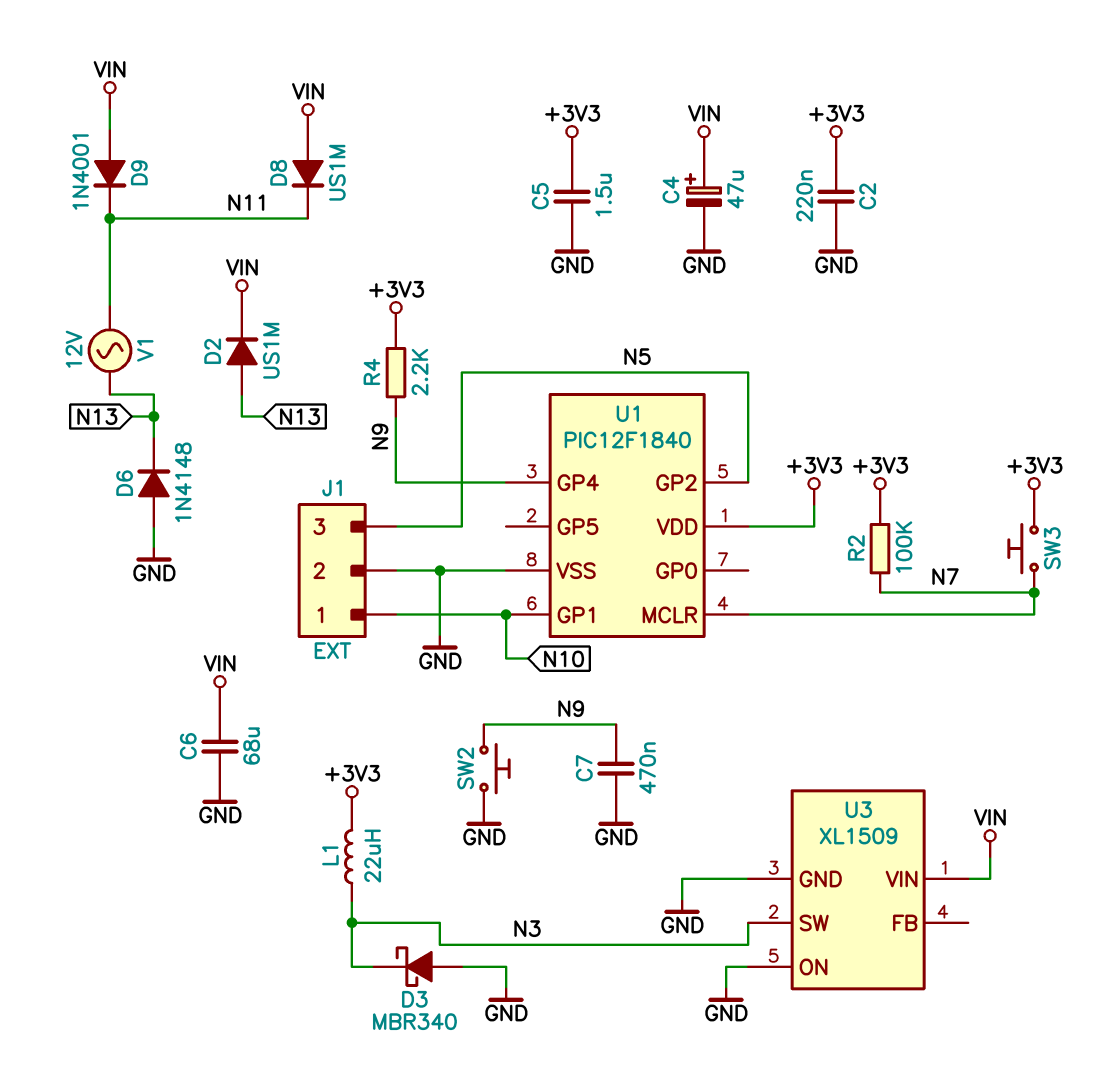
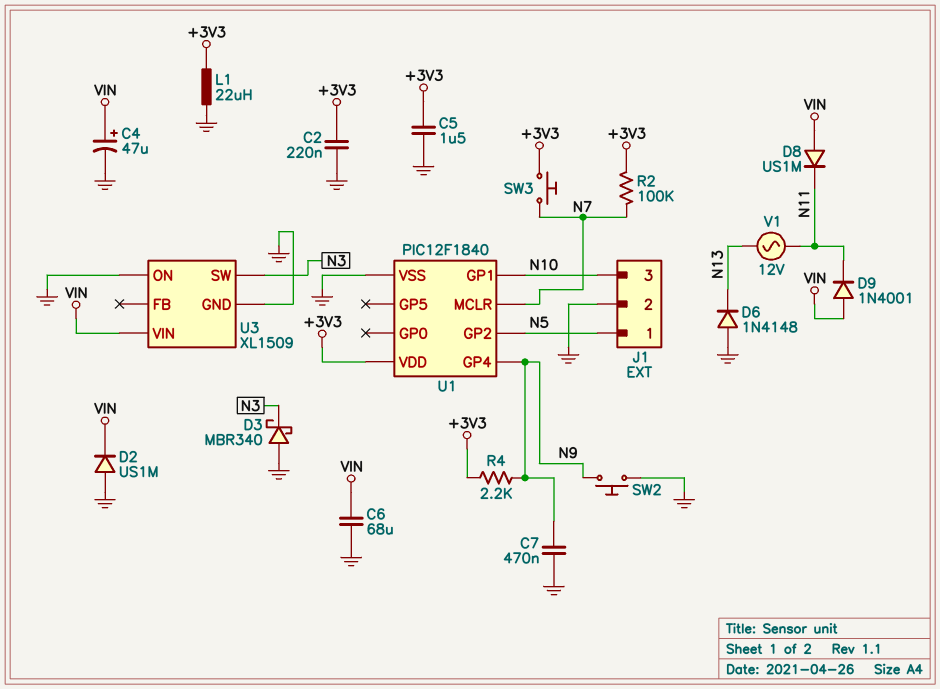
D2: diode US1M (A N13, K VIN) -> diode US1M (A GND, K VIN)
J1 pin 1: N10 -> N5
J1 pin 3: N5 -> N10
L1: 22uH (+3V3, N3) -> 22uH (+3V3, GND)

